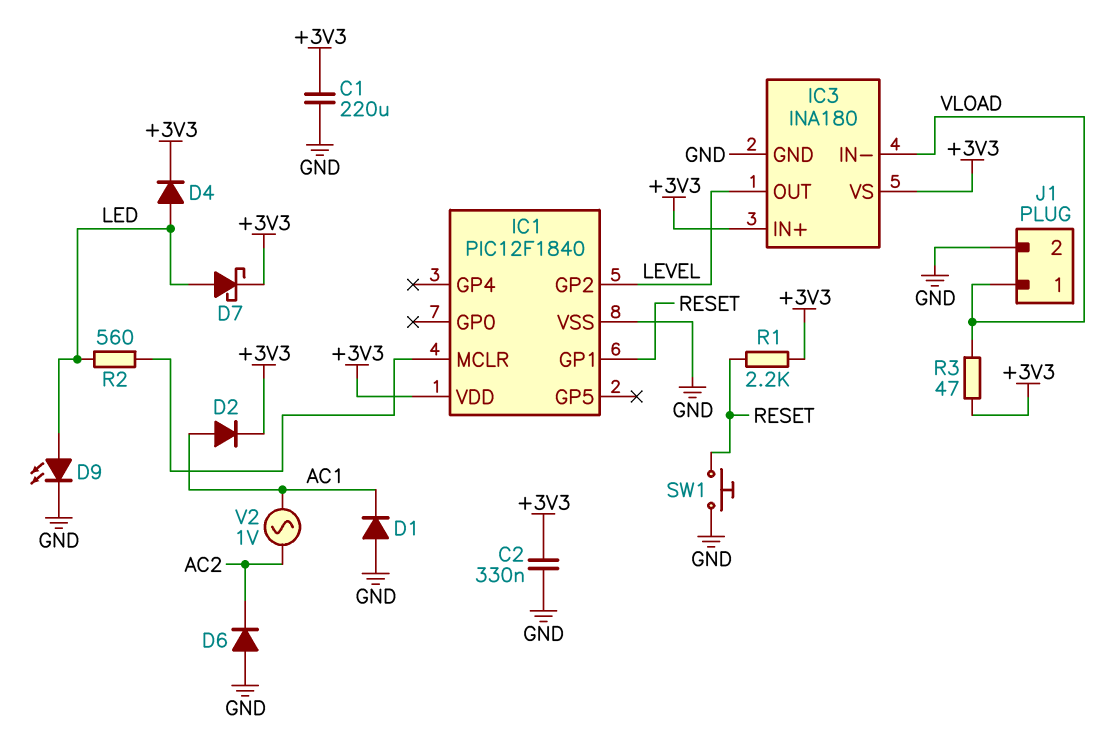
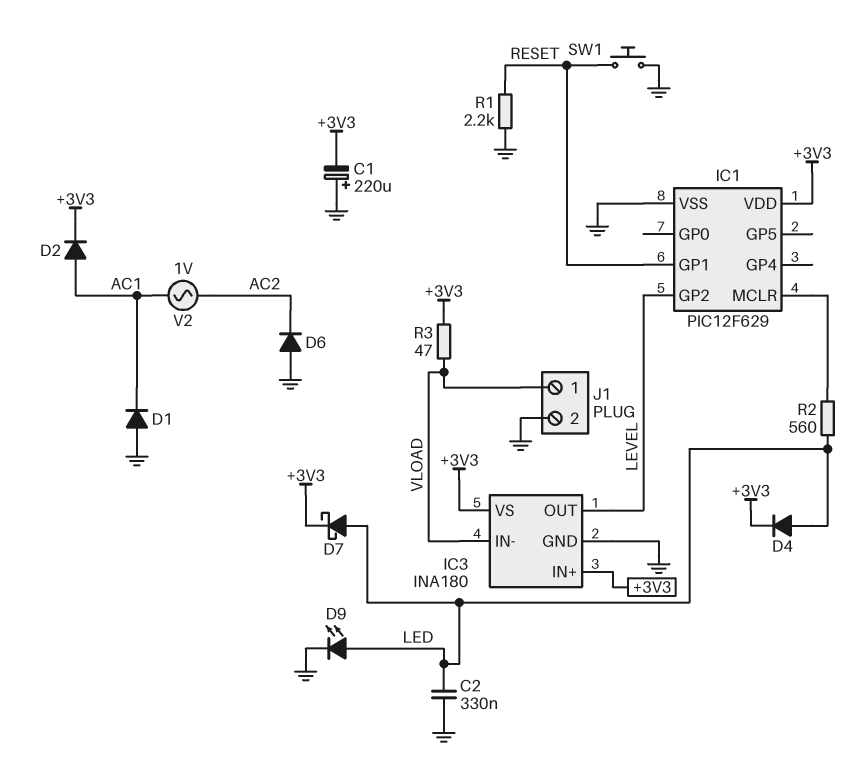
C1: 220uF (+3V3, GND) -> 220uF (plus GND, minus +3V3)
C2: 330nF (+3V3, GND) -> 330nF (GND, LED)
IC1: PIC12F1840 -> PIC12F629
R1: 2.2k (+3V3, RESET) -> 2.2k (GND, RESET)

